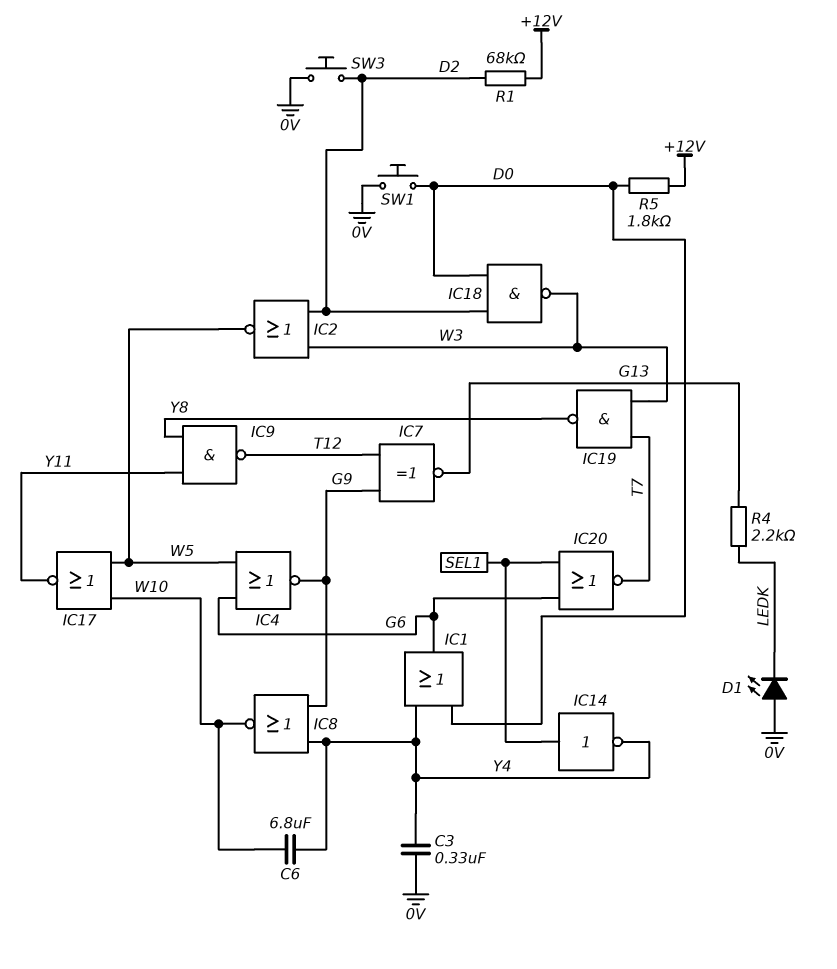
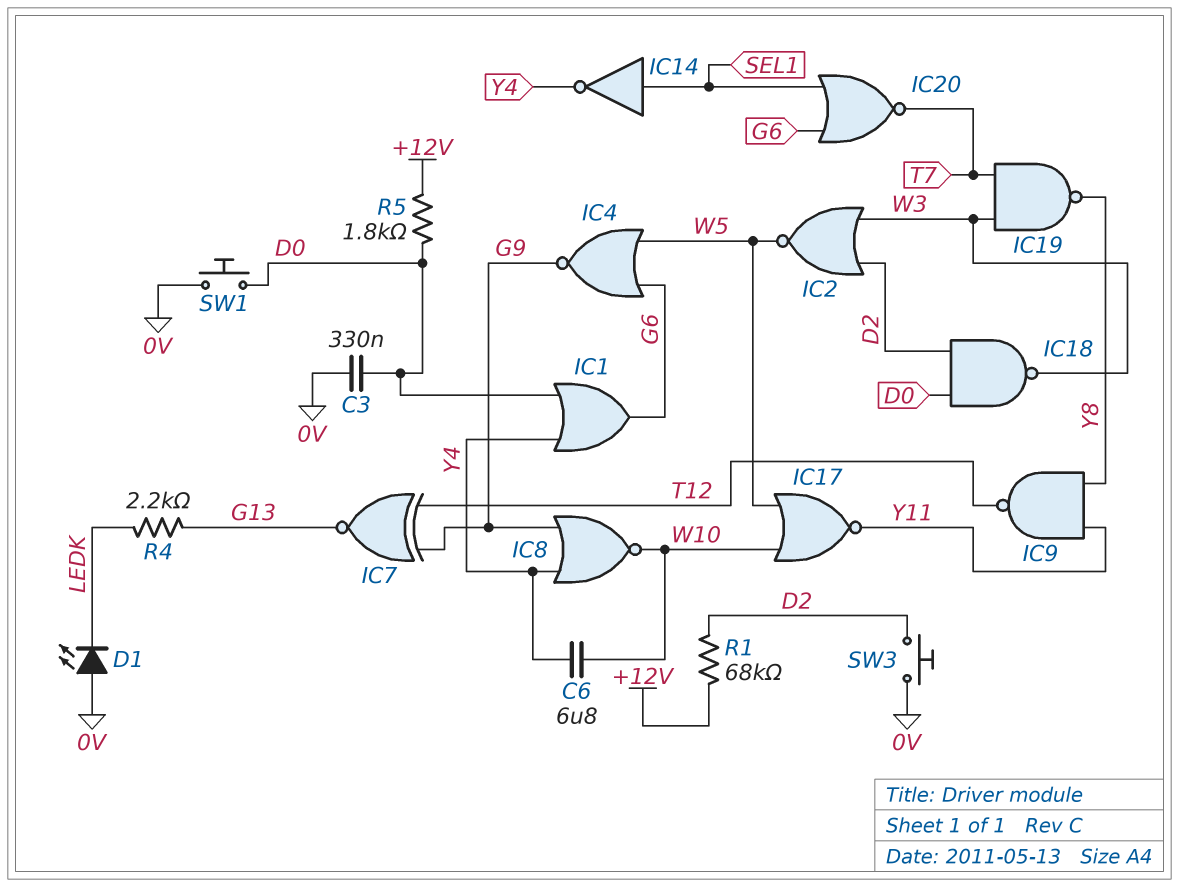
C3: 330nF (0V, Y4) -> 330nF (0V, D0)

